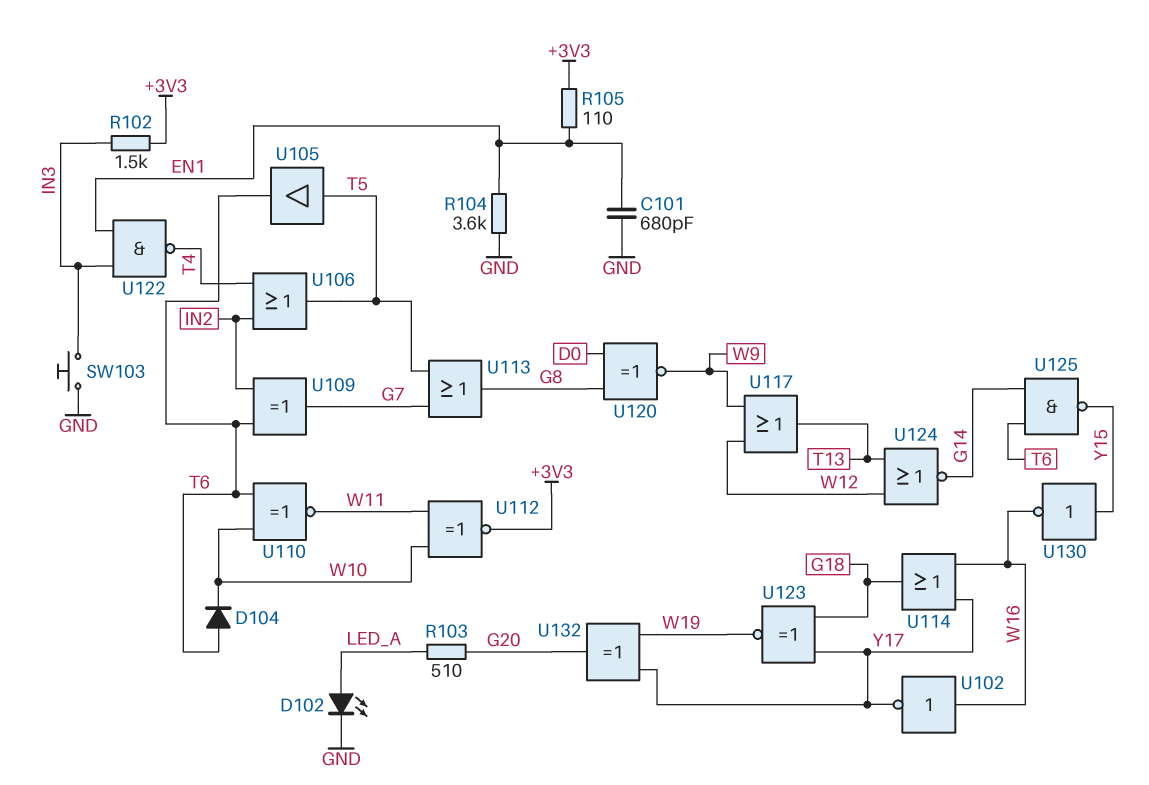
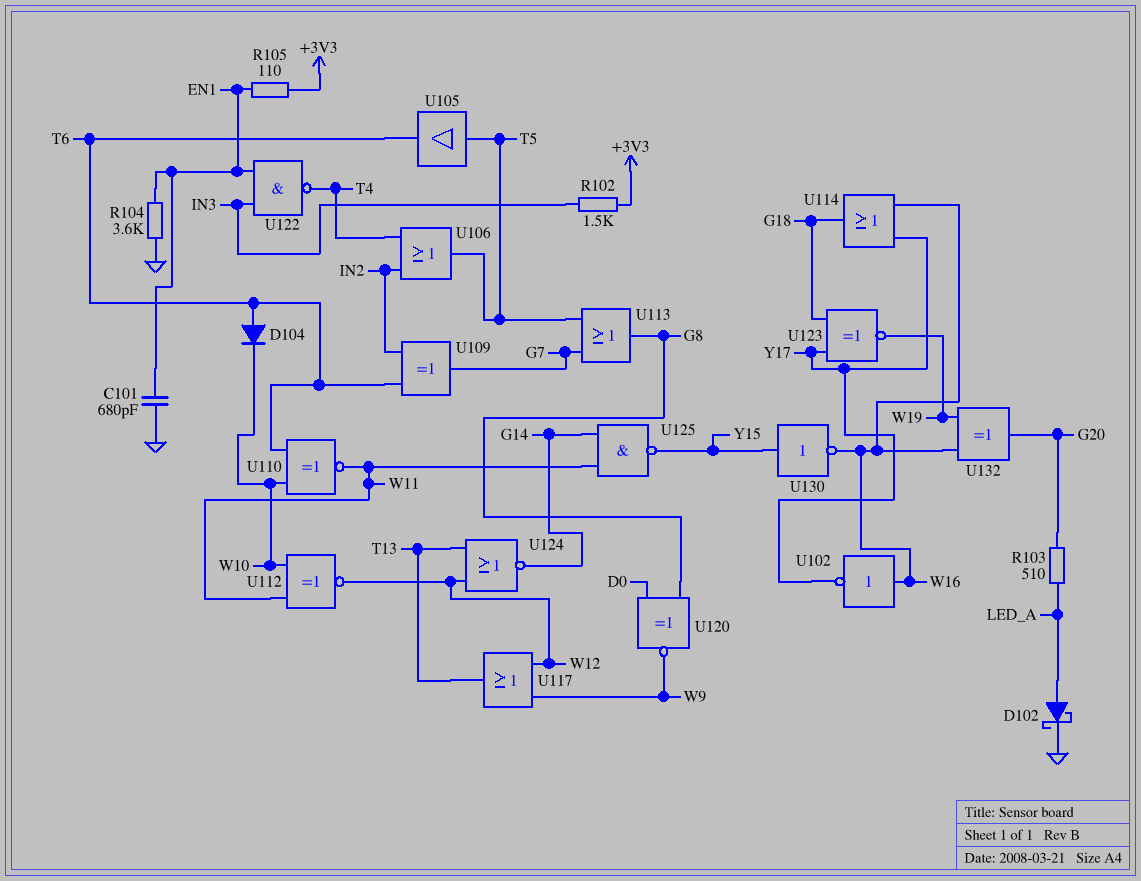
D102: LED (A LED_A, K GND) -> schottky (A LED_A, K GND)
SW103: button (GND, IN3) -> none
U112: XNOR (in W10, in W11, out +3V3) -> XNOR (in W10, in W11, out W12)
U125: NAND (in G14, in T6, out Y15) -> NAND (in G14, in W11, out Y15)
U132: XOR (in W19, in Y17, out G20) -> XOR (in W16, in W19, out G20)

